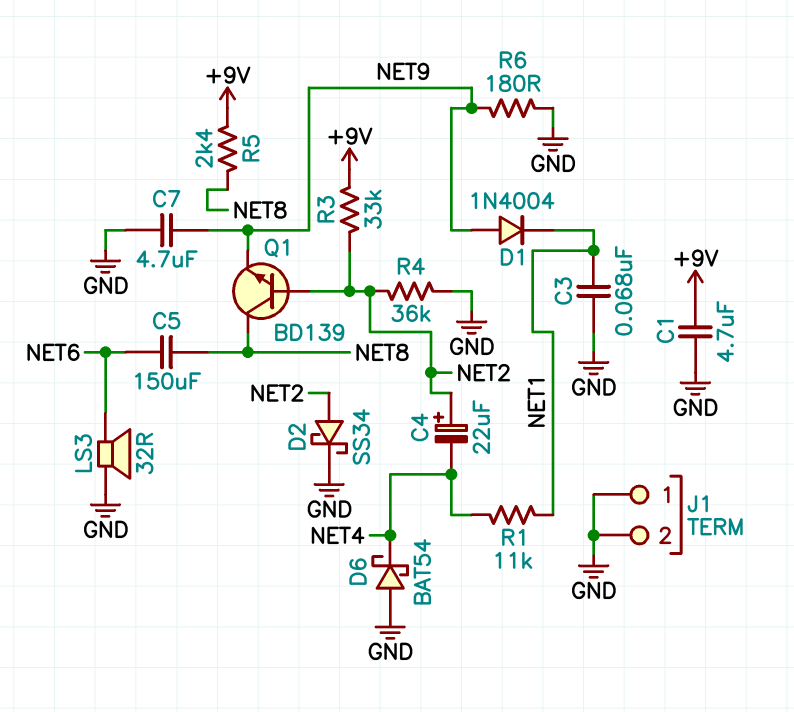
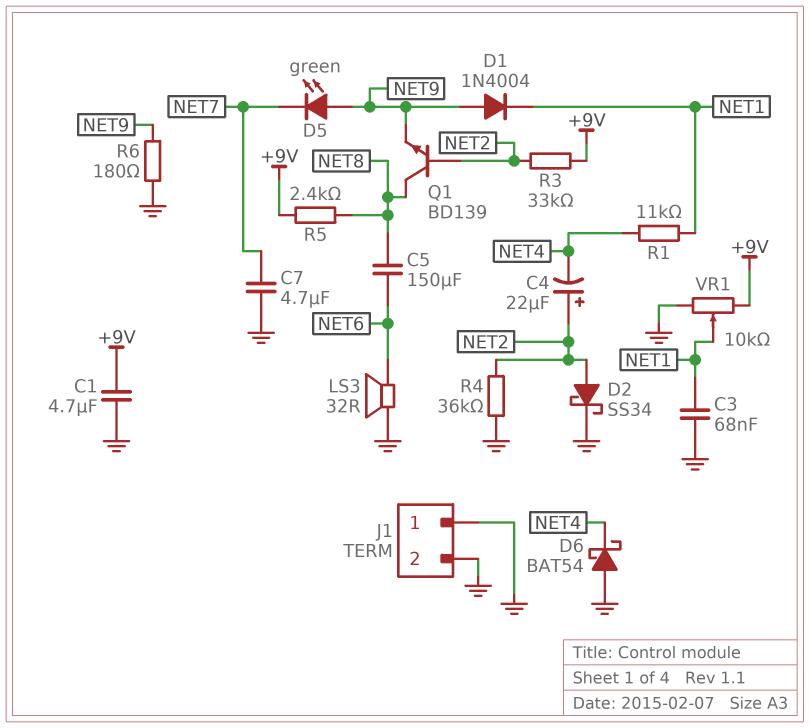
C7: 4.7uF (GND, NET9) -> 4.7uF (GND, NET7)
D5: none -> LED green (A NET9, K NET7)
VR1: none -> 10k (+9V, GND, wiper NET1)

